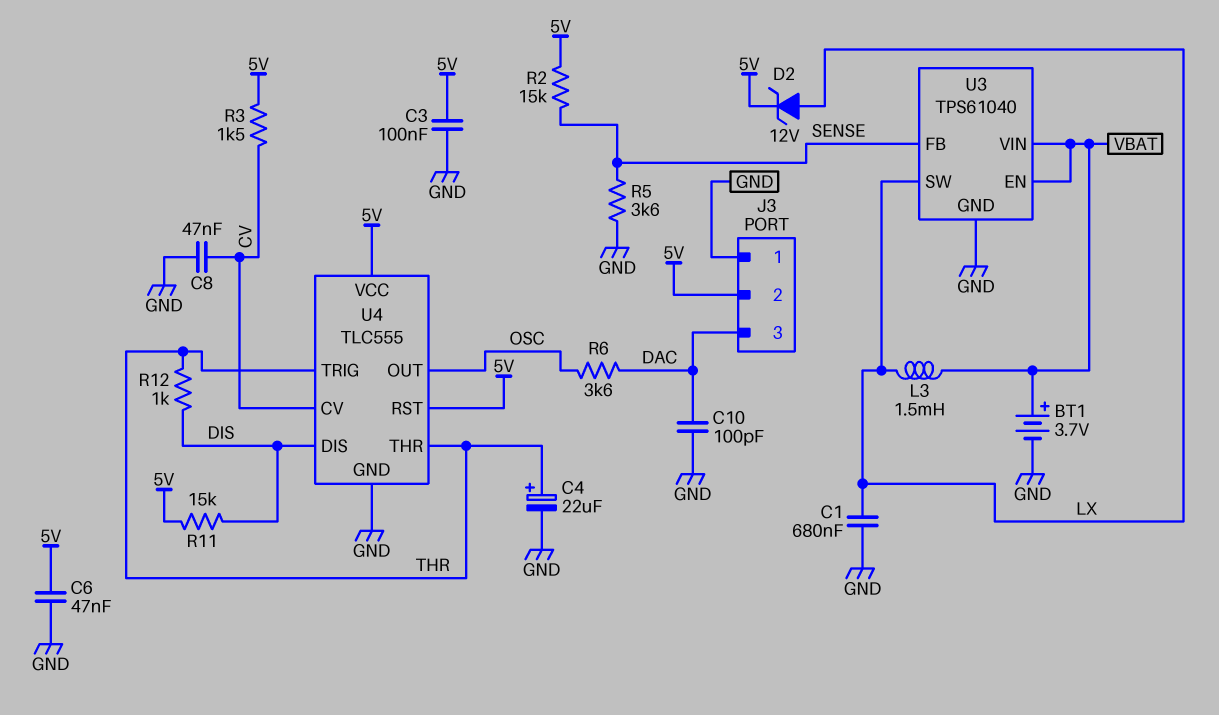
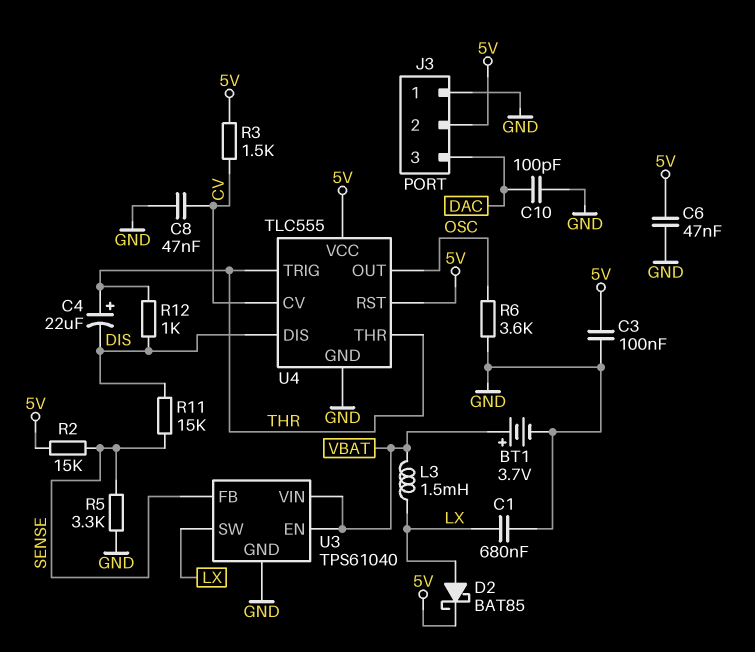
C4: 22uF (plus THR, minus GND) -> 22uF (plus THR, minus DIS)
D2: zener 12V (A LX, K 5V) -> schottky BAT85 (A LX, K 5V)
R5: 3.6k (GND, SENSE) -> 3.3k (GND, SENSE)
R6: 3.6k (DAC, OSC) -> 3.6k (GND, OSC)
R11: 15k (5V, DIS) -> 15k (DIS, SENSE)

